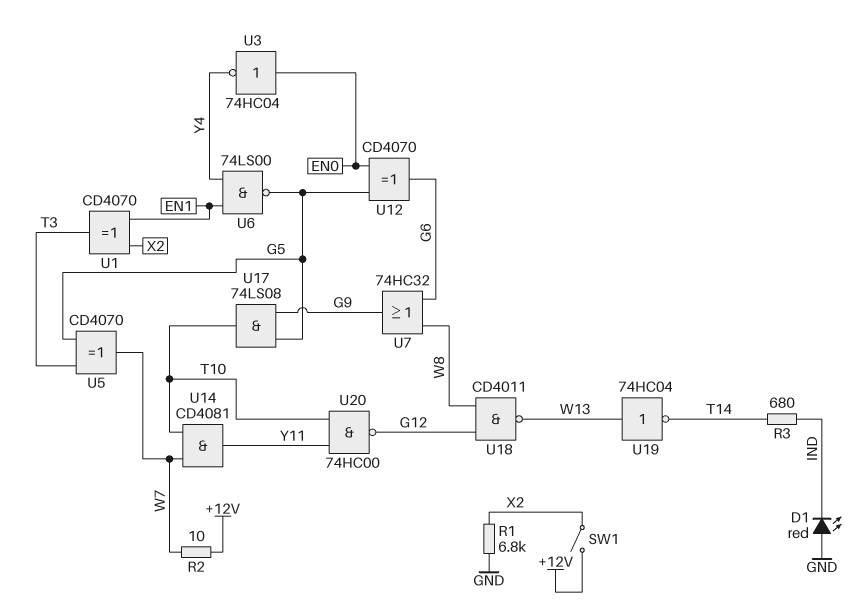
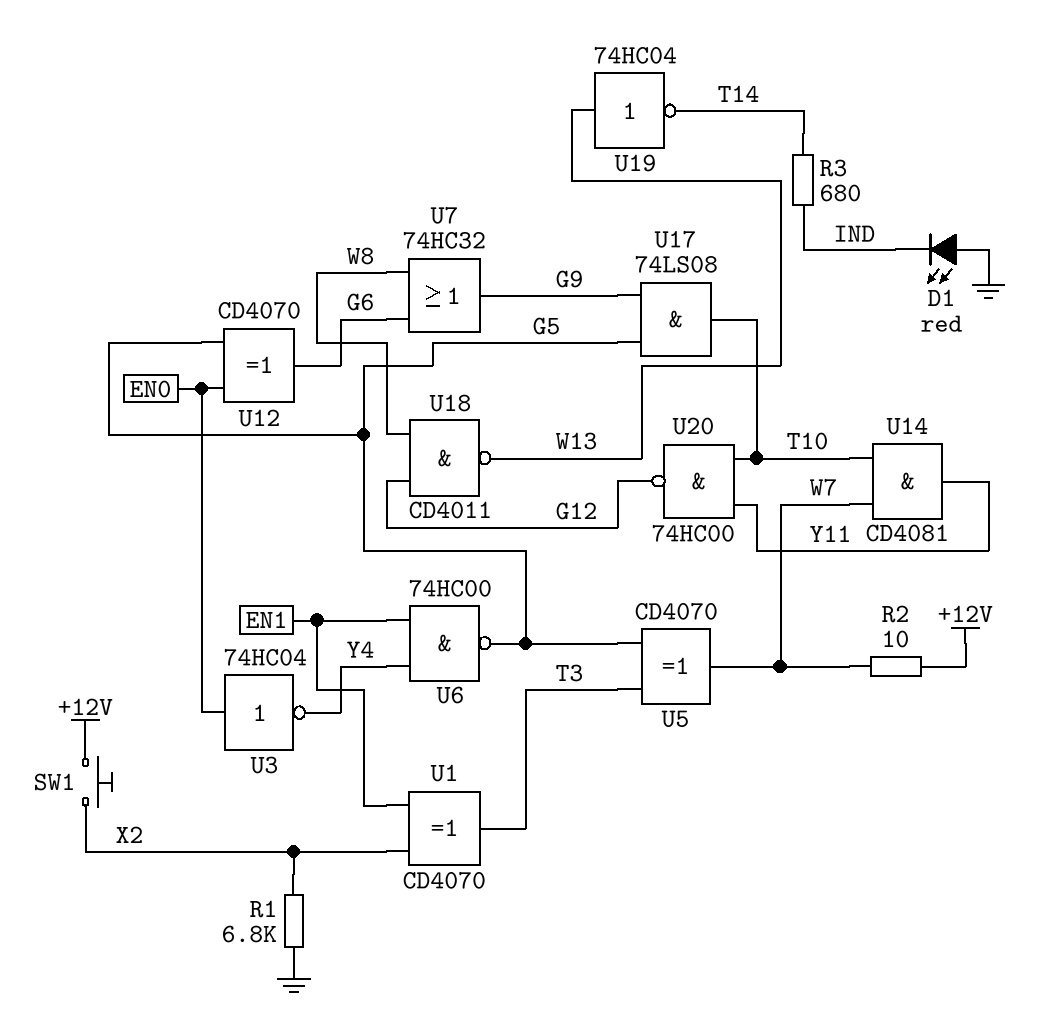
SW1: switch (+12V, X2) -> button (+12V, X2)
U6: NAND 74LS00 (in EN1, in Y4, out G5) -> NAND 74HC00 (in EN1, in Y4, out G5)

